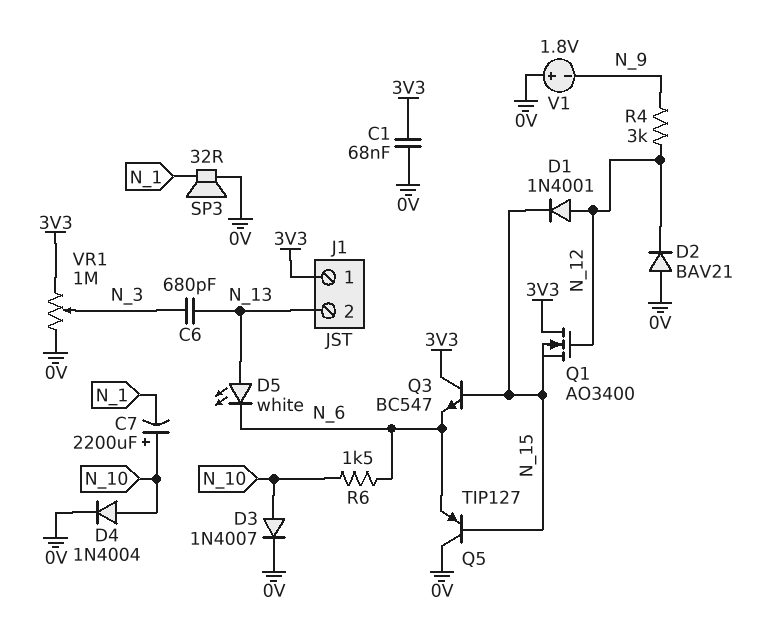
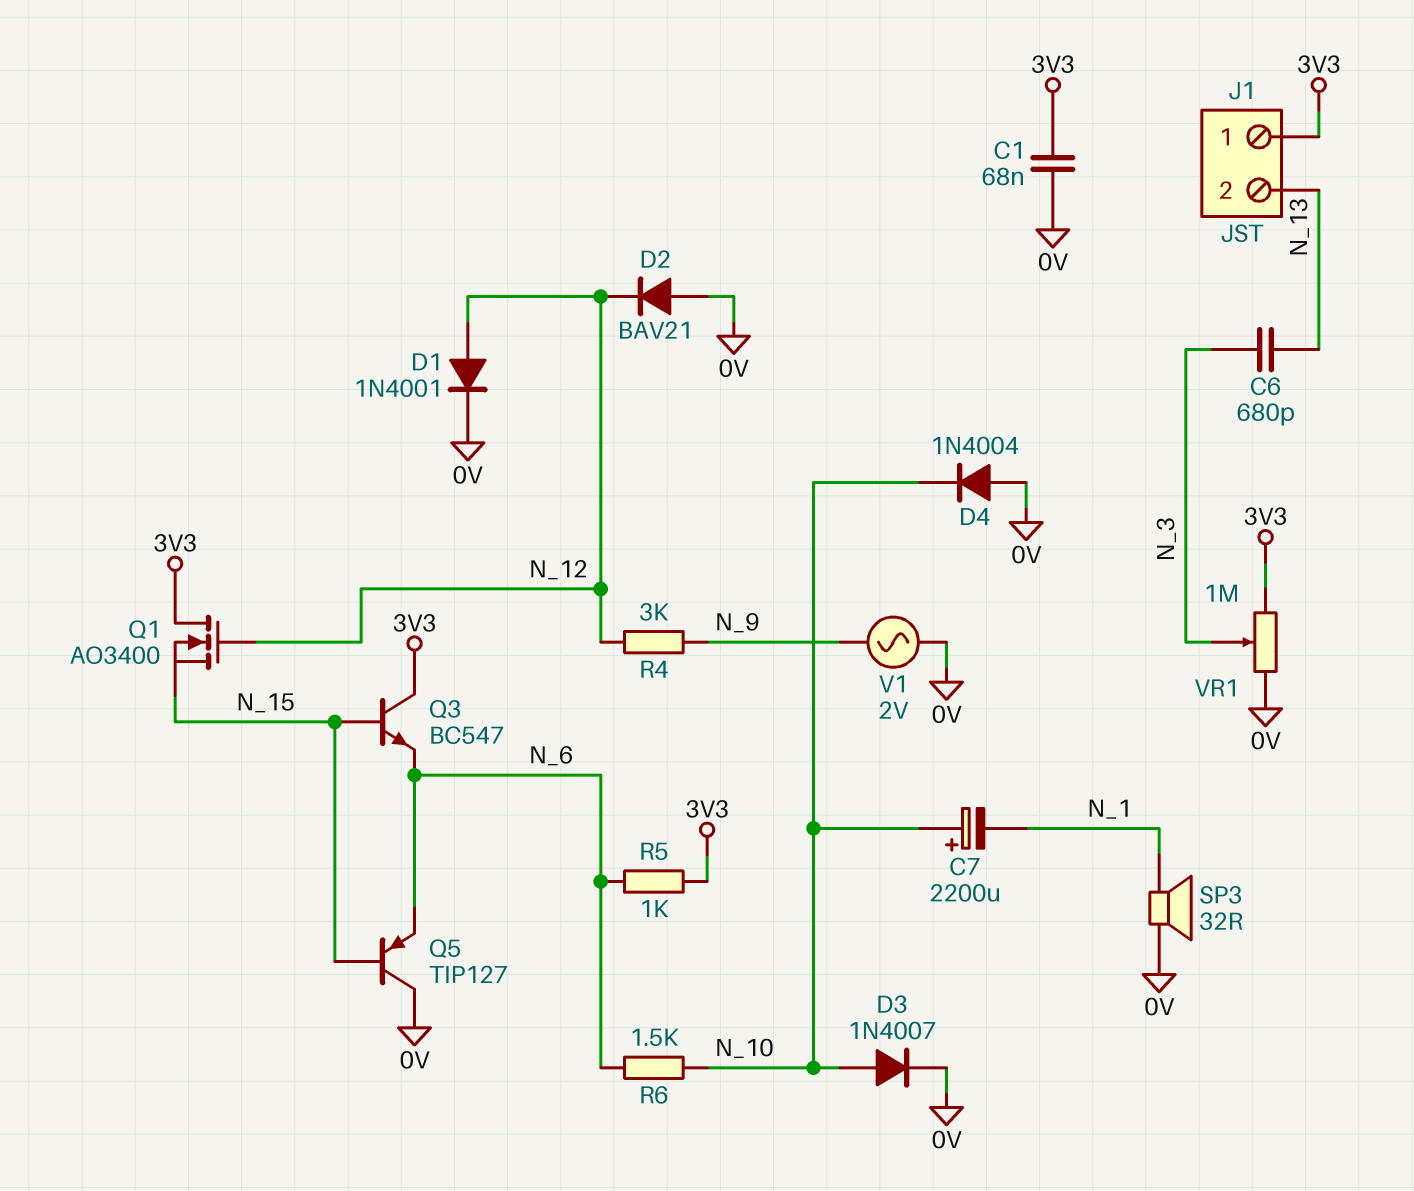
D1: diode 1N4001 (A N_12, K N_15) -> diode 1N4001 (A N_12, K 0V)
D4: diode 1N4004 (A N_10, K 0V) -> diode 1N4004 (A 0V, K N_10)
D5: LED white (A N_13, K N_6) -> none
R5: none -> 1k (3V3, N_6)
V1: 1.8V (plus 0V, minus N_9) -> AC 2V (0V, N_9)

